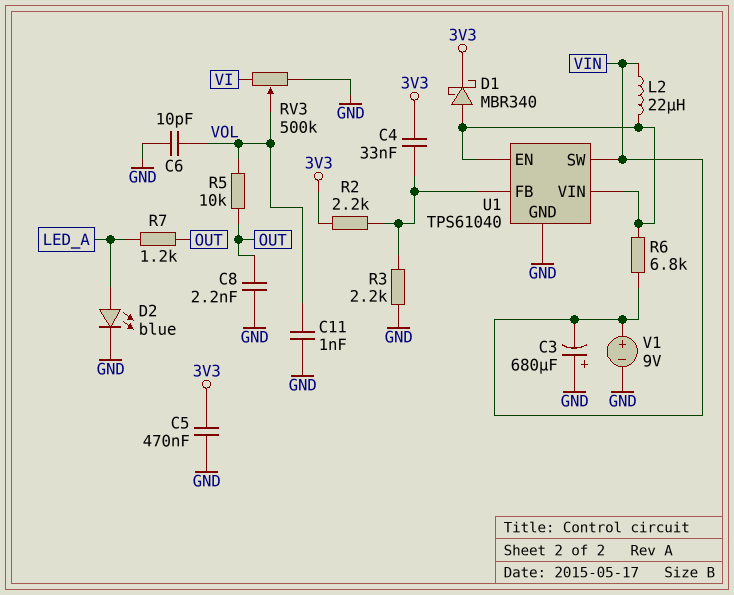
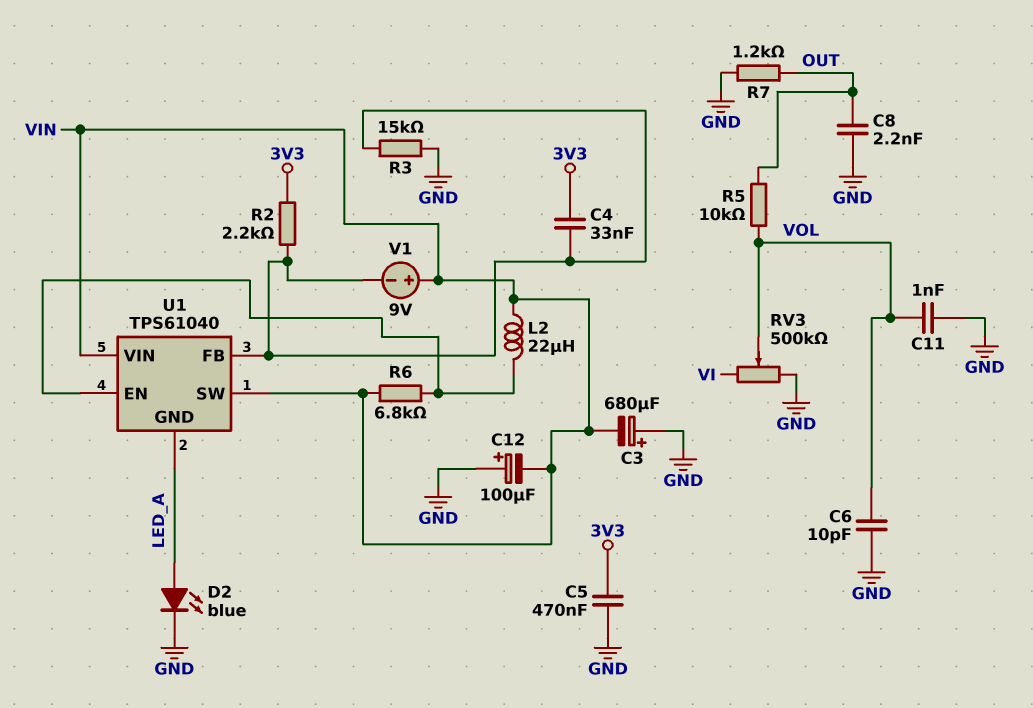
C12: none -> 100uF (plus GND, minus VIN)
D1: schottky MBR340 (A U1/EN, K 3V3) -> none
R3: 2.2k (GND, U1/FB) -> 15k (GND, U1/FB)
R7: 1.2k (LED_A, OUT) -> 1.2k (GND, OUT)
U1 pin GND: GND -> LED_A
U1 pin VIN: U1/EN -> VIN
V1: 9V (plus VIN, minus GND) -> 9V (plus VIN, minus U1/FB)

